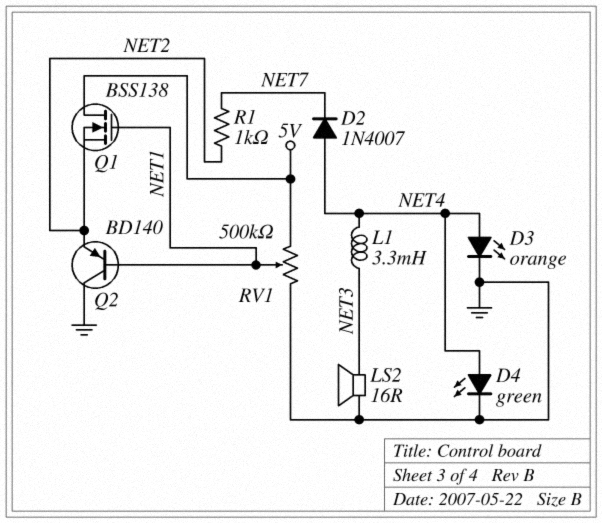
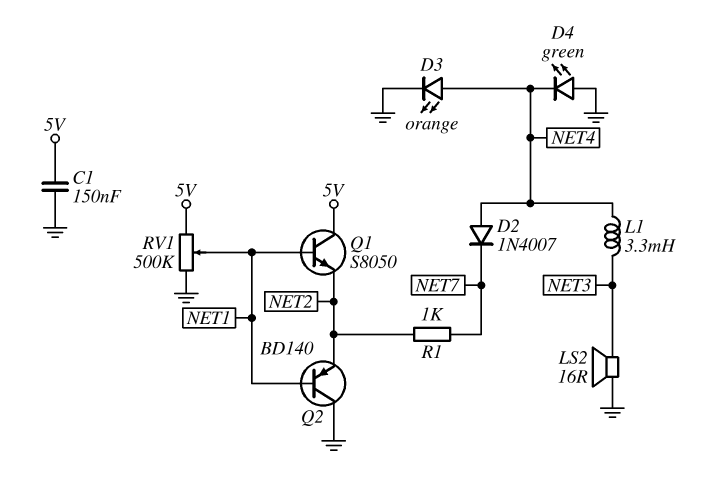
C1: none -> 150nF (5V, GND)
D4: LED green (A NET4, K GND) -> LED green (A GND, K NET4)
Q1: NMOS BSS138 (G NET1, D 5V, S NET2) -> NPN S8050 (B NET1, C 5V, E NET2)

